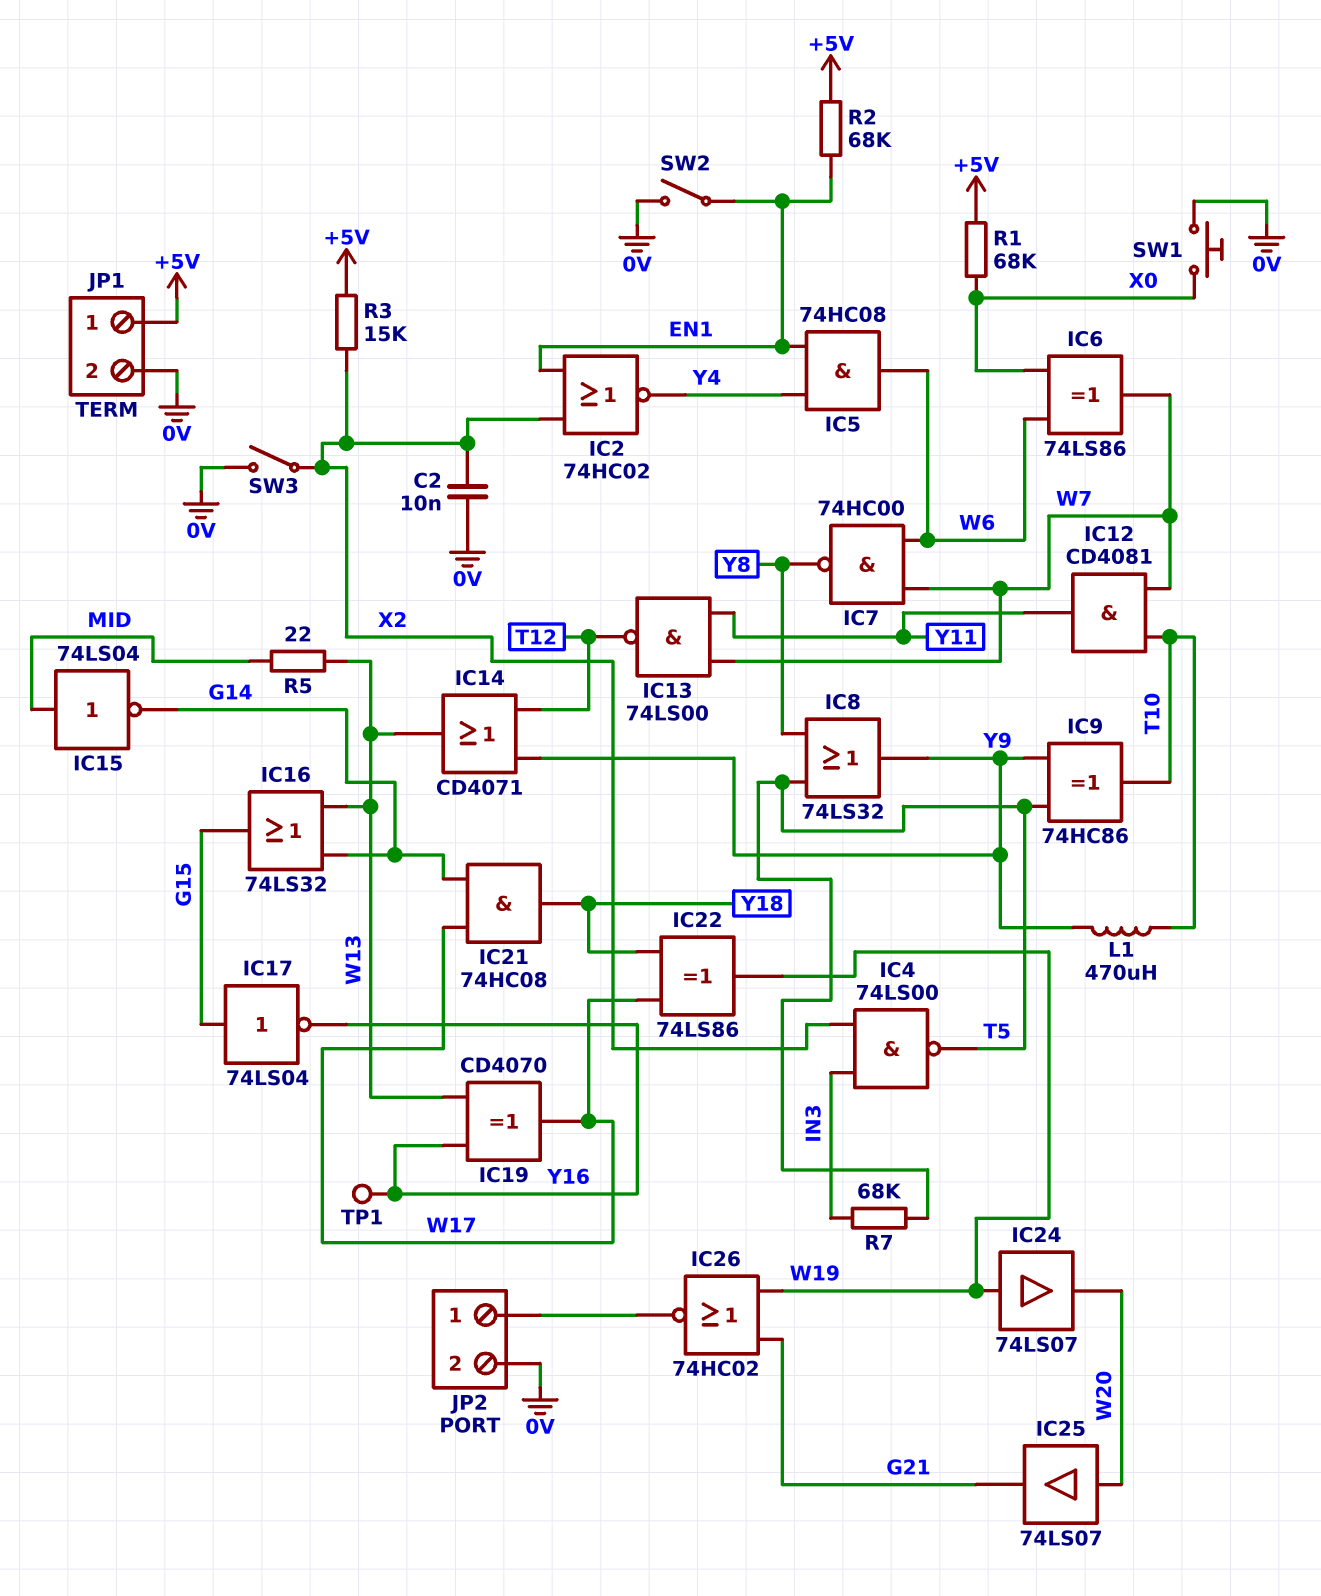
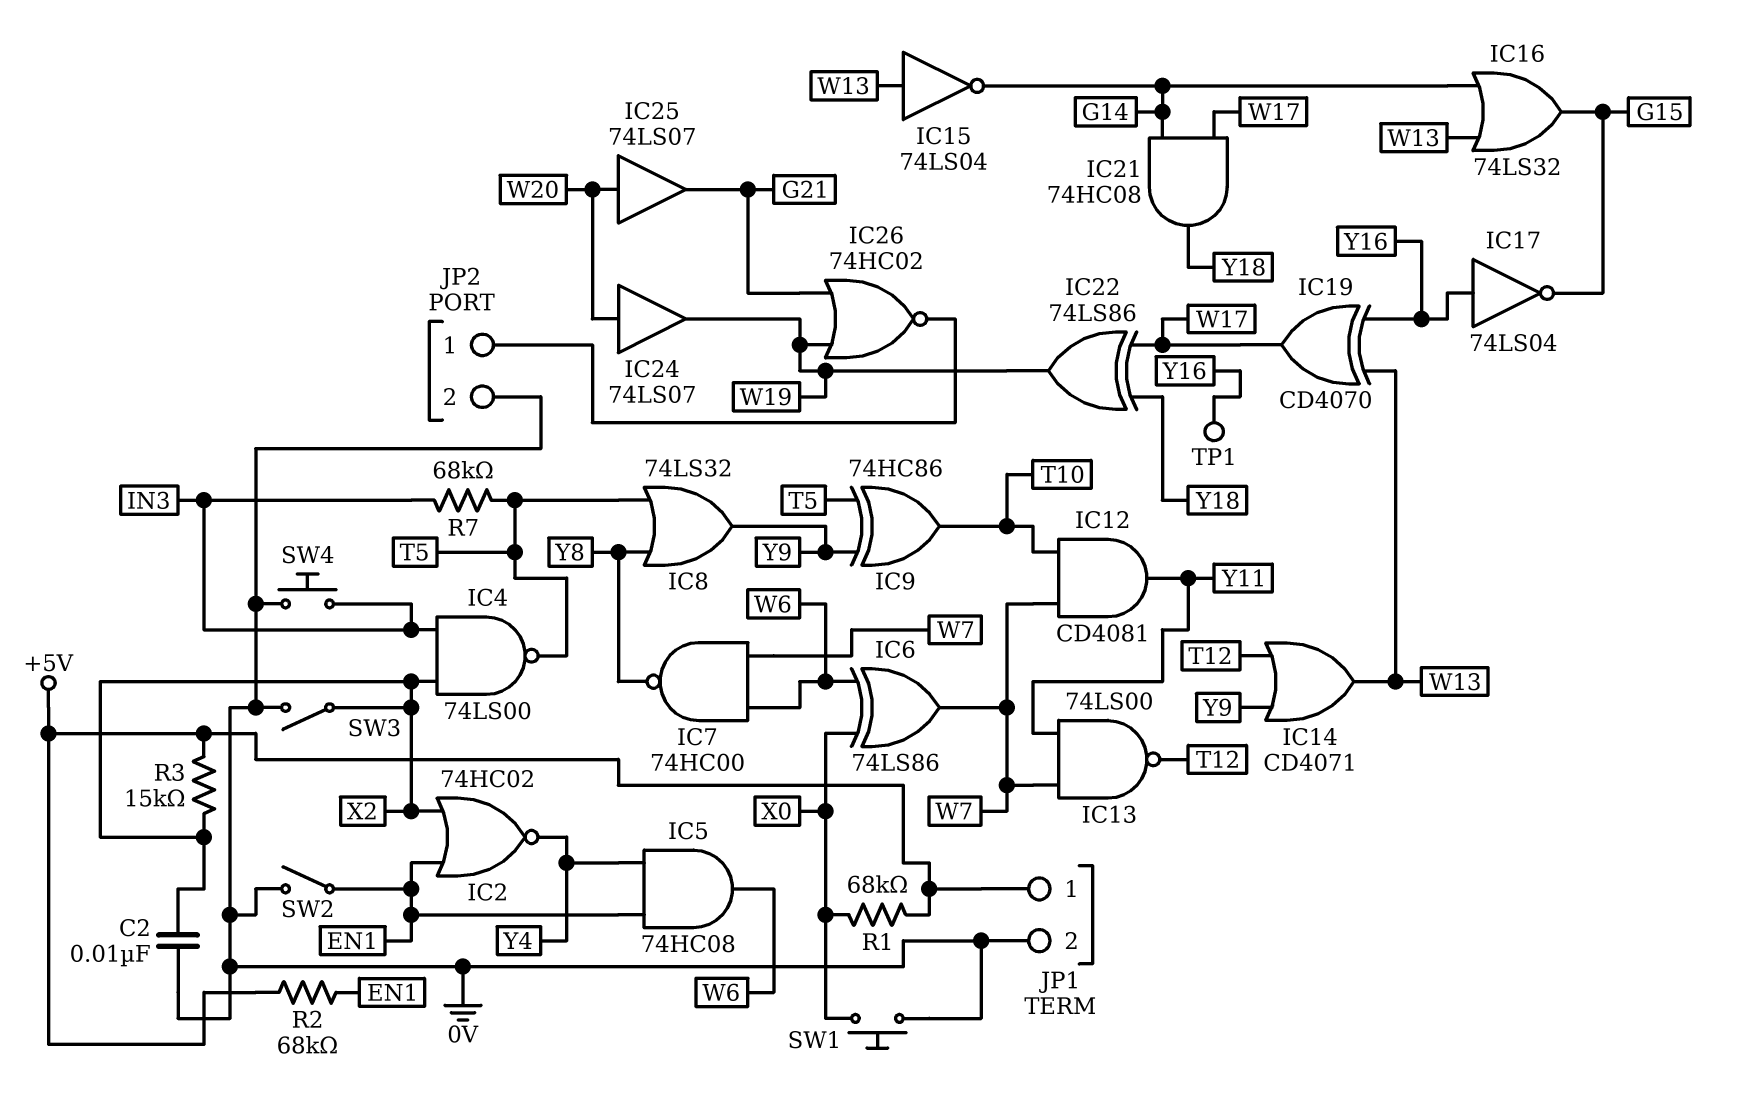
IC15: NOT 74LS04 (in MID, out G14) -> NOT 74LS04 (in W13, out G14)
IC17: NOT 74LS04 (in G15, out Y16) -> NOT 74LS04 (in Y16, out G15)
IC24: buffer 74LS07 (in W19, out W20) -> buffer 74LS07 (in W20, out W19)
L1: 470uH (T10, Y9) -> none
R5: 22 (MID, W13) -> none
SW4: none -> button (0V, IN3)

